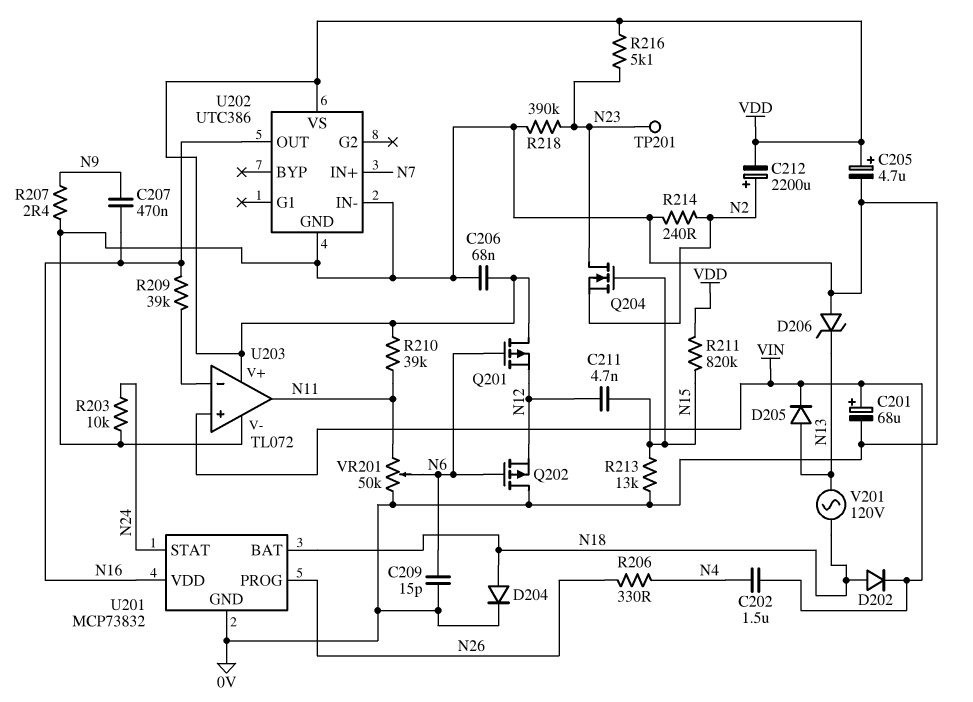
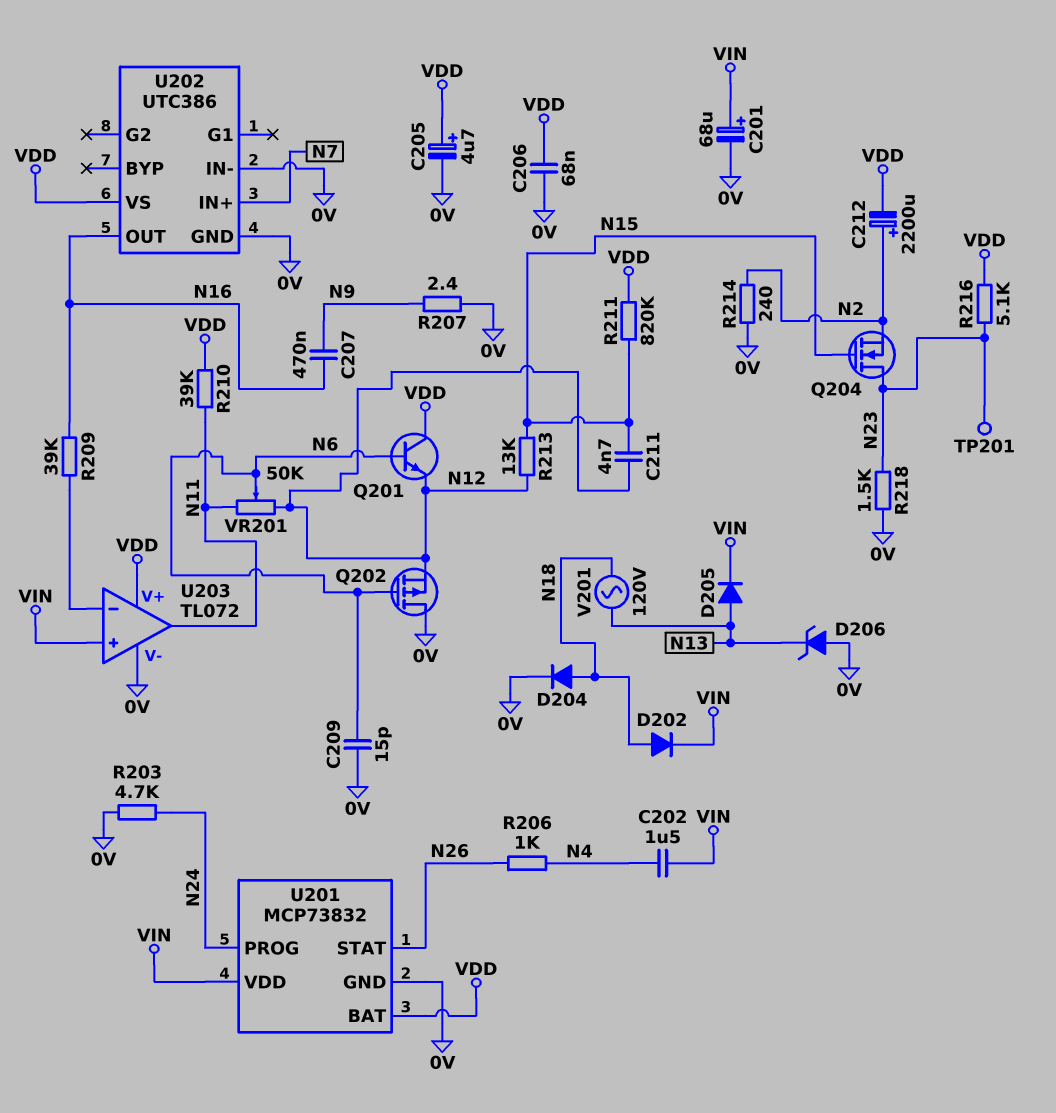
Q201: PMOS (G N6, D VDD, S N12) -> NPN (B N6, C VDD, E N12)
R203: 10k (0V, N24) -> 4.7k (0V, N24)
R206: 330 (N4, N26) -> 1k (N4, N26)
R213: 13k (0V, N15) -> 13k (N12, N15)
R218: 390k (0V, N23) -> 1.5k (0V, N23)
U201 pin BAT: N18 -> VDD
U201 pin PROG: N26 -> N24
U201 pin STAT: N24 -> N26
U201 pin VDD: N16 -> VIN
VR201: 50k (0V, N11, wiper N6) -> 50k (N11, N12, wiper N6)

